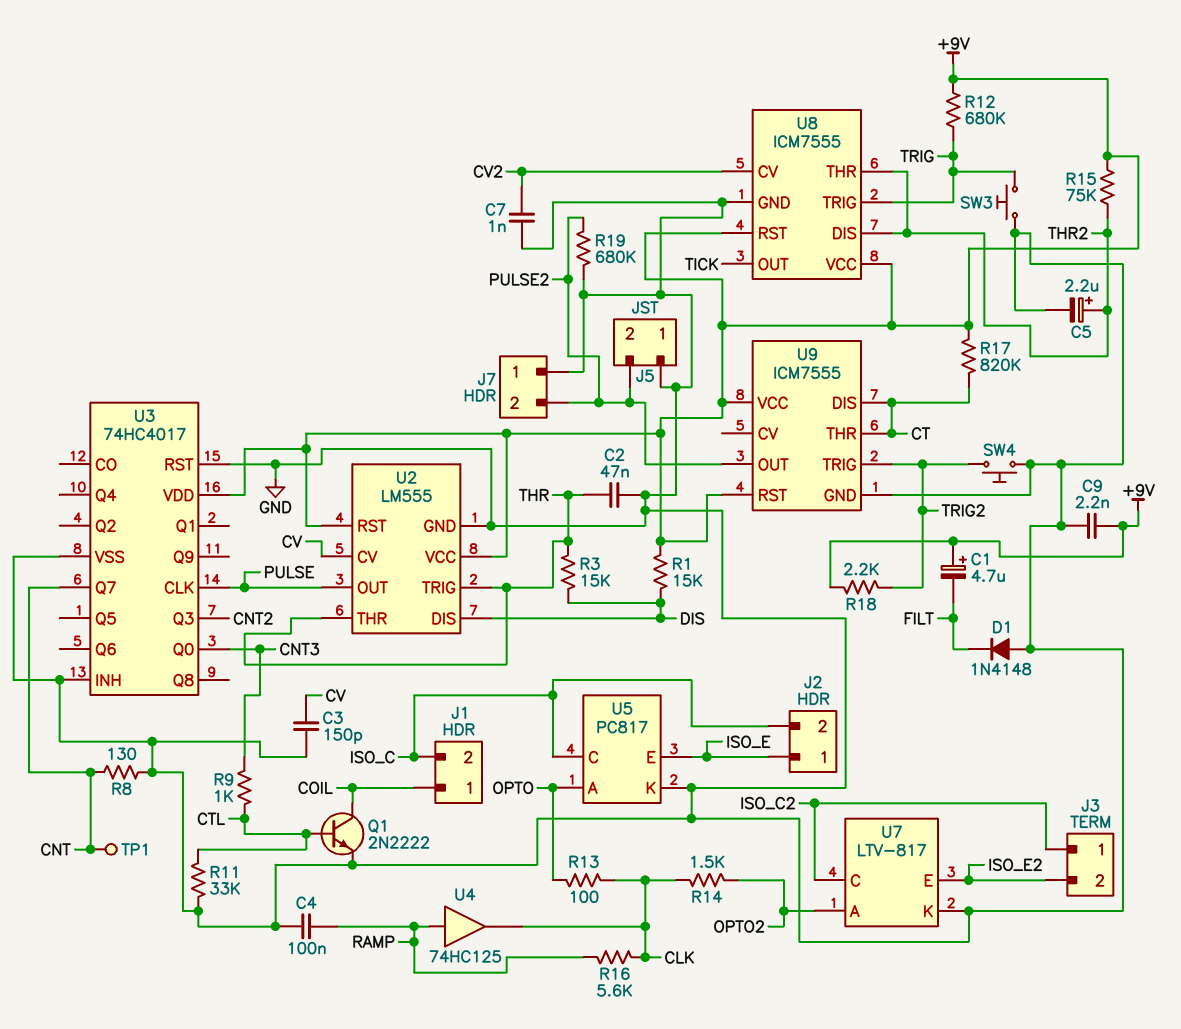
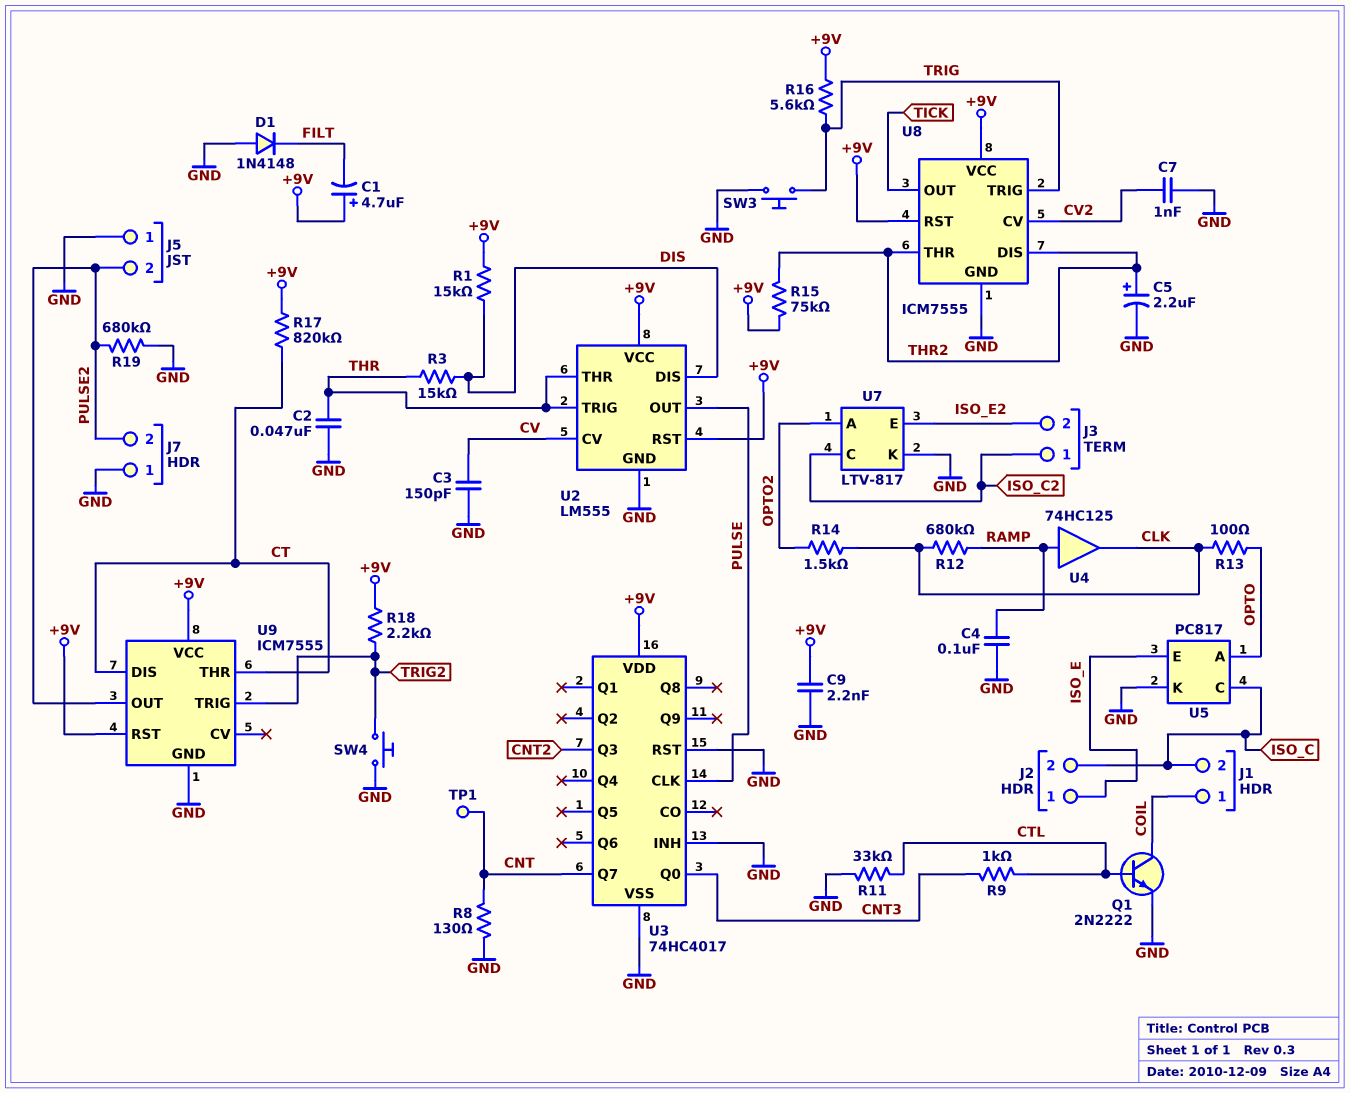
R12: 680k (+9V, TRIG) -> 680k (CLK, RAMP)
R16: 5.6k (CLK, RAMP) -> 5.6k (+9V, TRIG)

